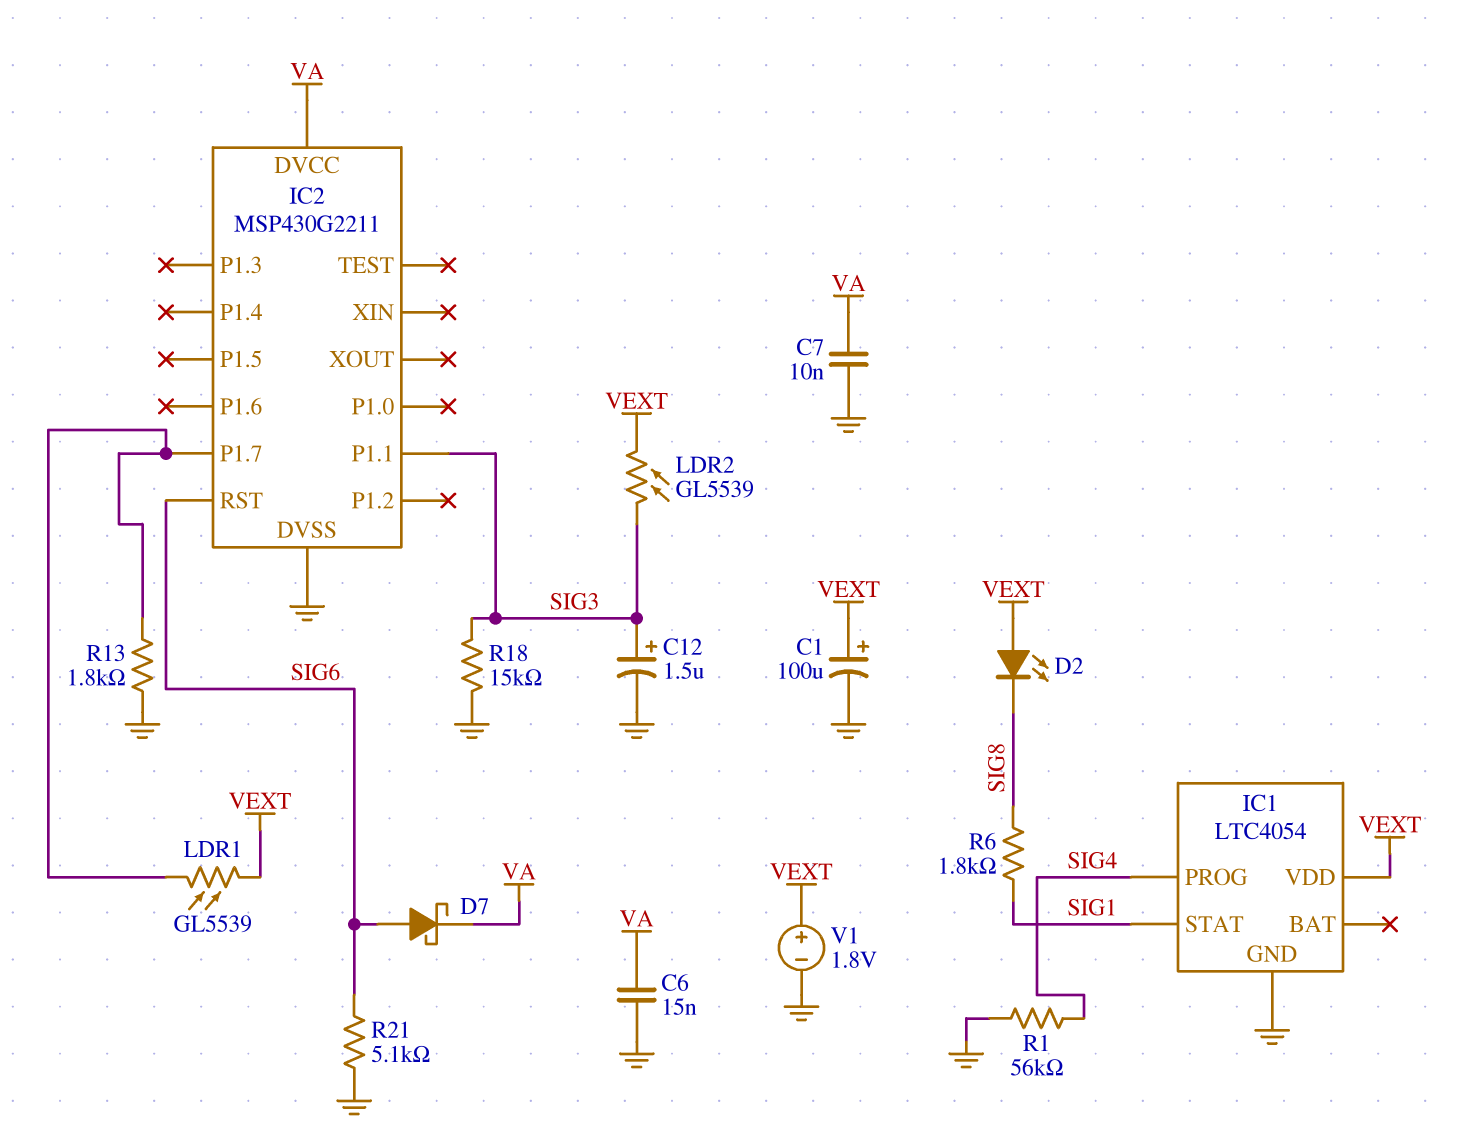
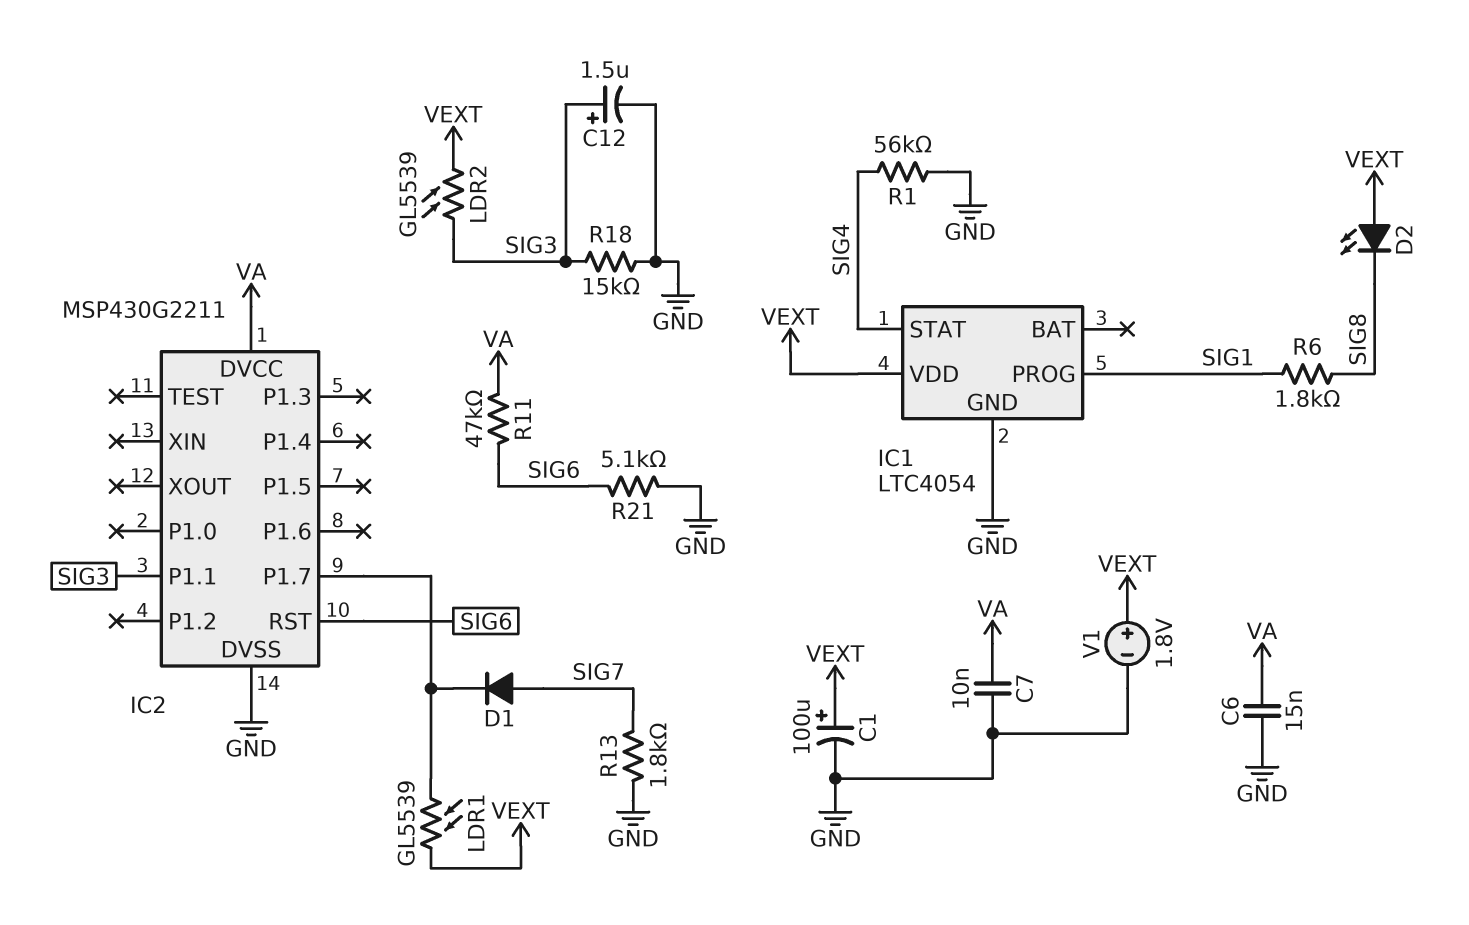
D1: none -> diode (A SIG7, K IC2/P1.7)
D7: schottky (A SIG6, K VA) -> none
IC1 pin PROG: SIG4 -> SIG1
IC1 pin STAT: SIG1 -> SIG4
R11: none -> 47k (SIG6, VA)
R13: 1.8k (GND, IC2/P1.7) -> 1.8k (GND, SIG7)

